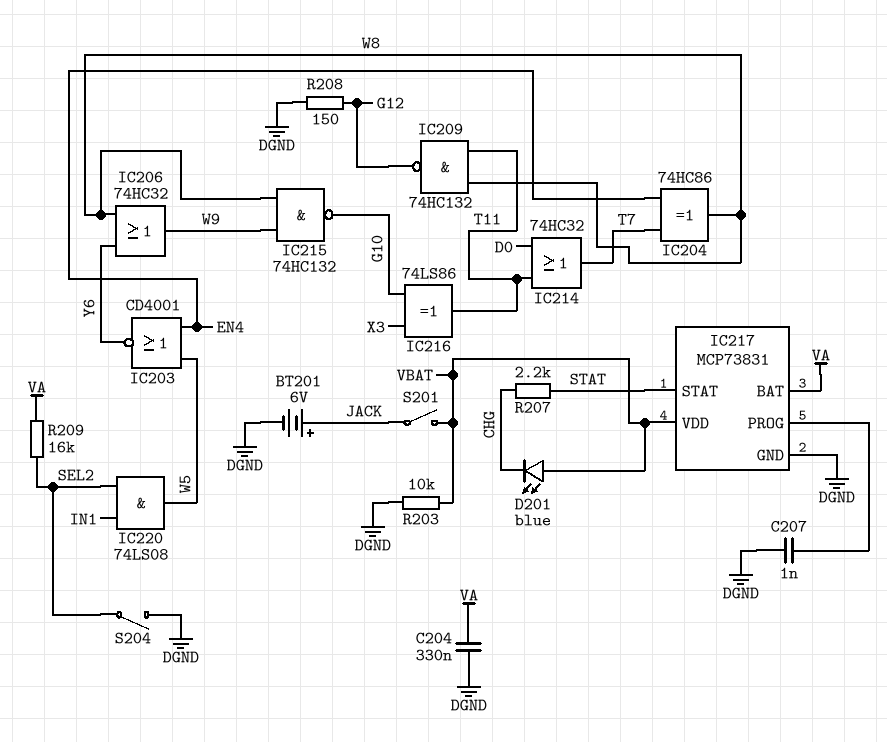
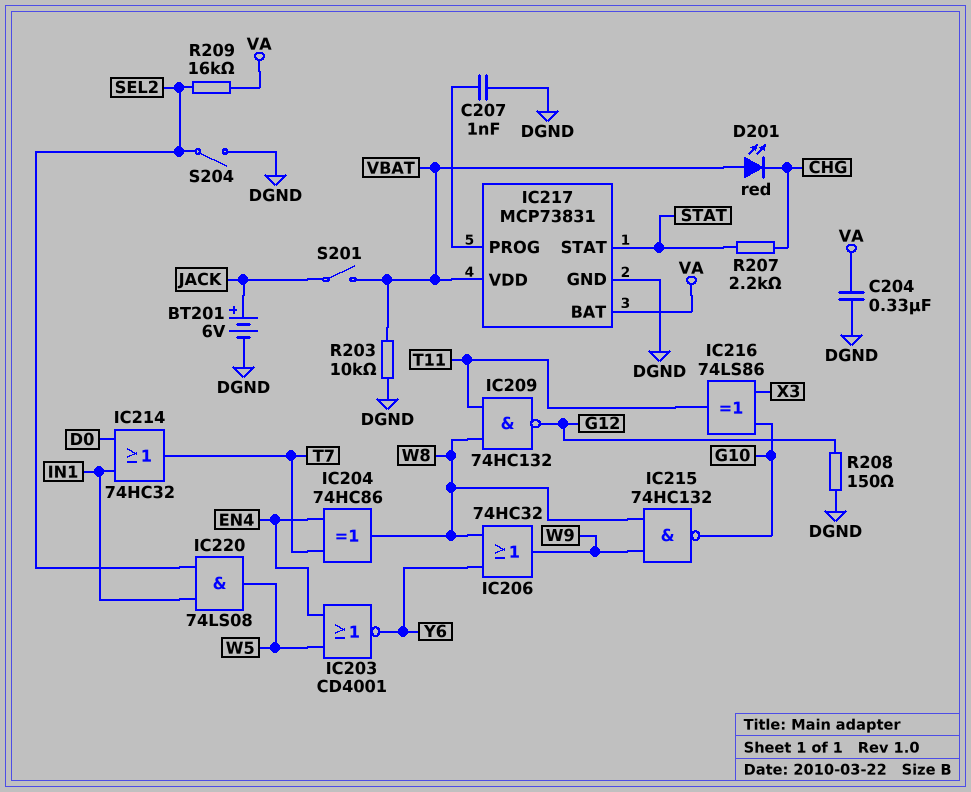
D201: LED blue (A VBAT, K CHG) -> LED red (A VBAT, K CHG)
IC214: OR 74HC32 (in D0, in T11, out T7) -> OR 74HC32 (in D0, in IN1, out T7)

